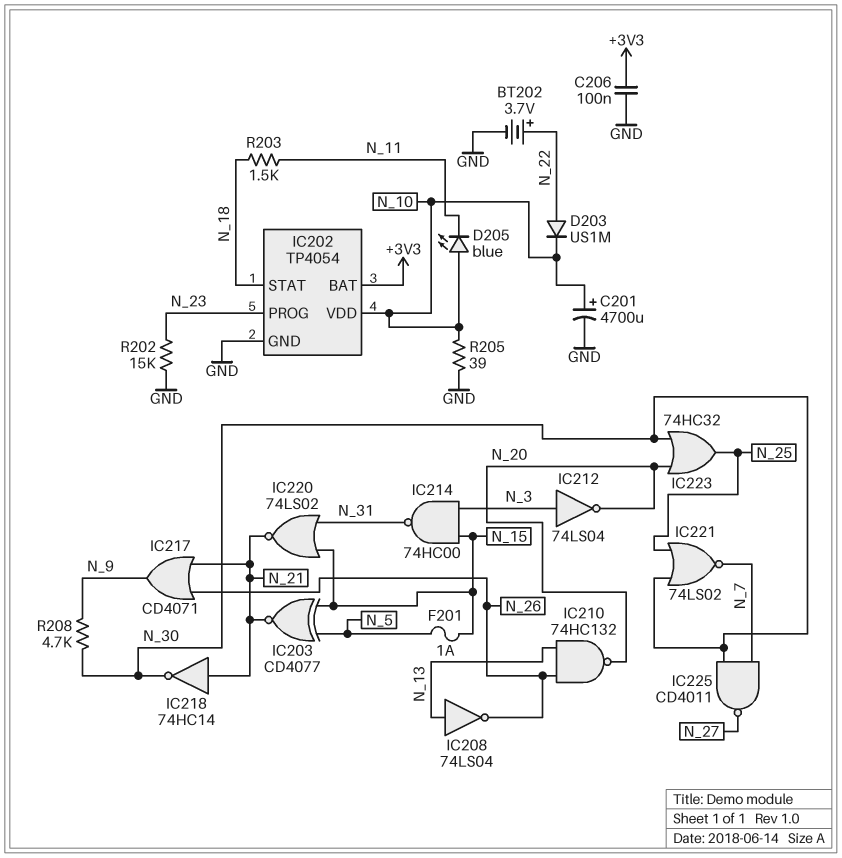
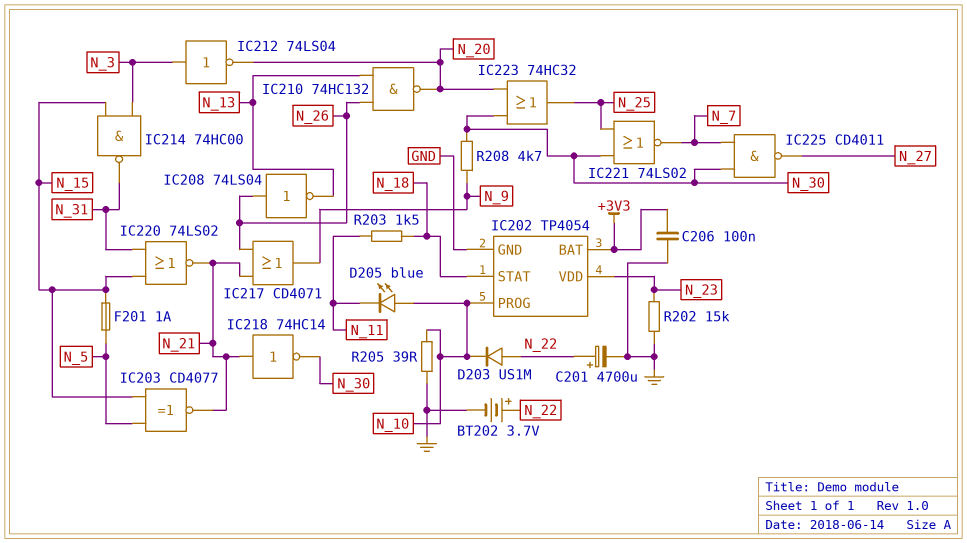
C201: 4700uF (plus N_10, minus GND) -> 4700uF (plus N_22, minus GND)
IC202 pin PROG: N_23 -> N_10
IC202 pin VDD: N_10 -> N_23
IC208: NOT 74LS04 (in N_13, out N_26) -> NOT 74LS04 (in N_26, out N_13)

